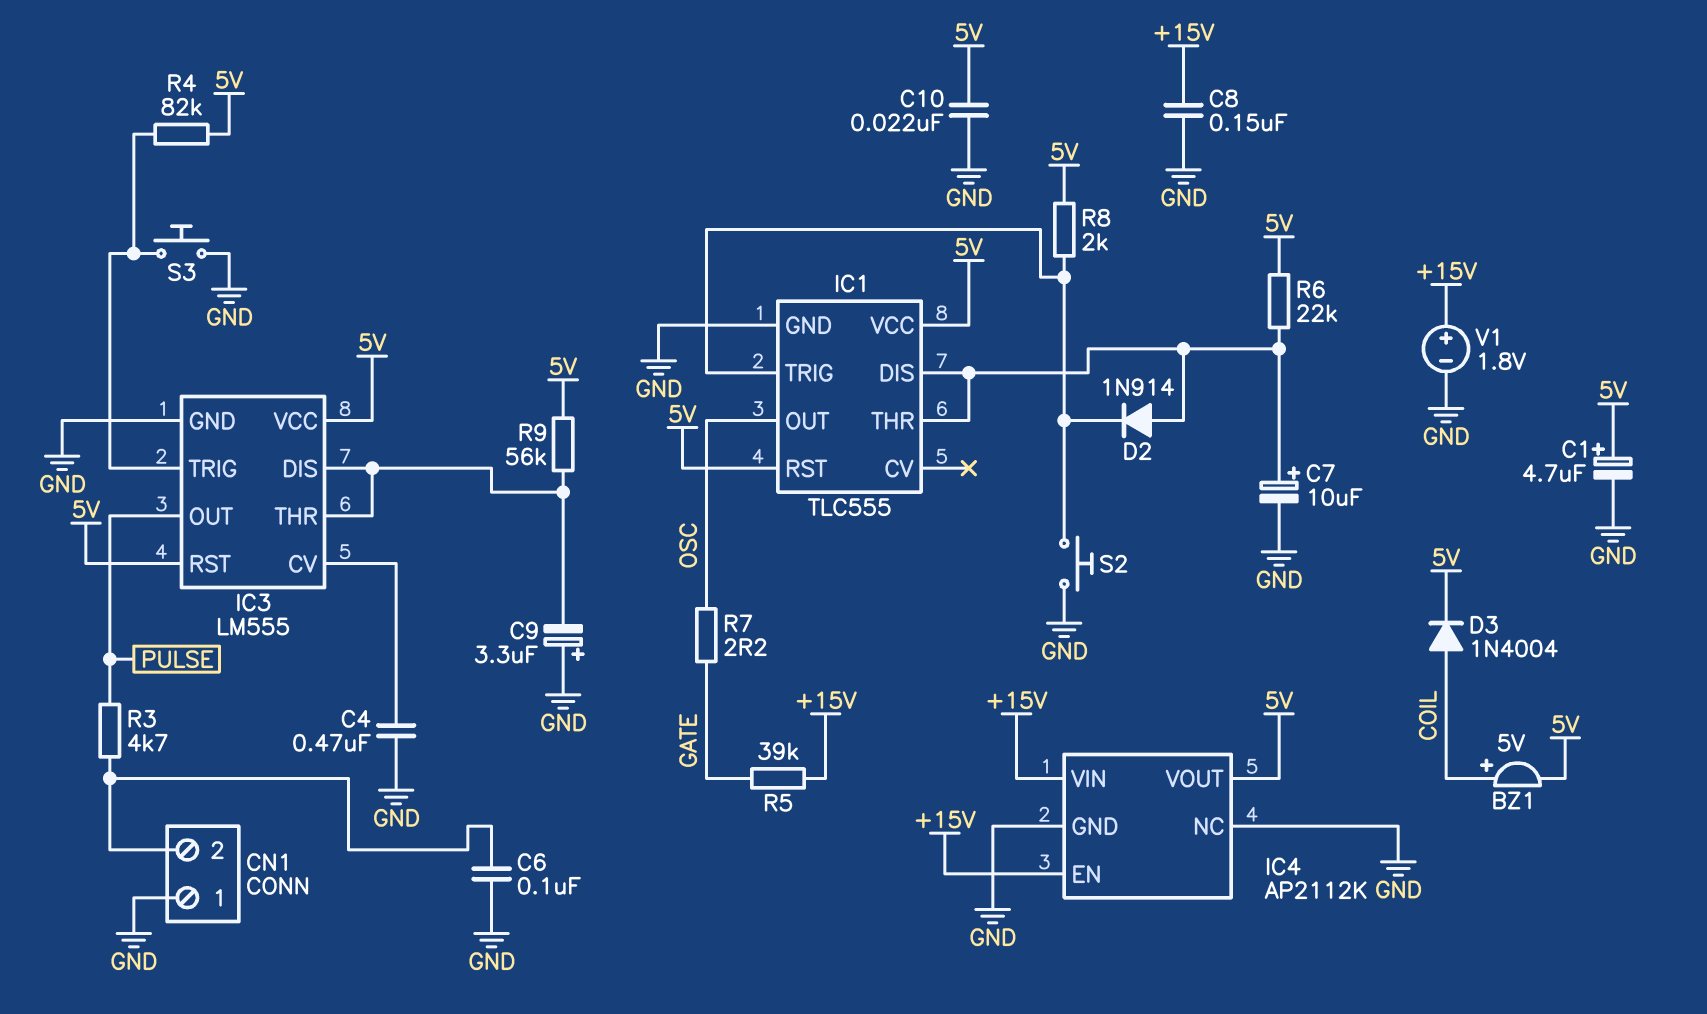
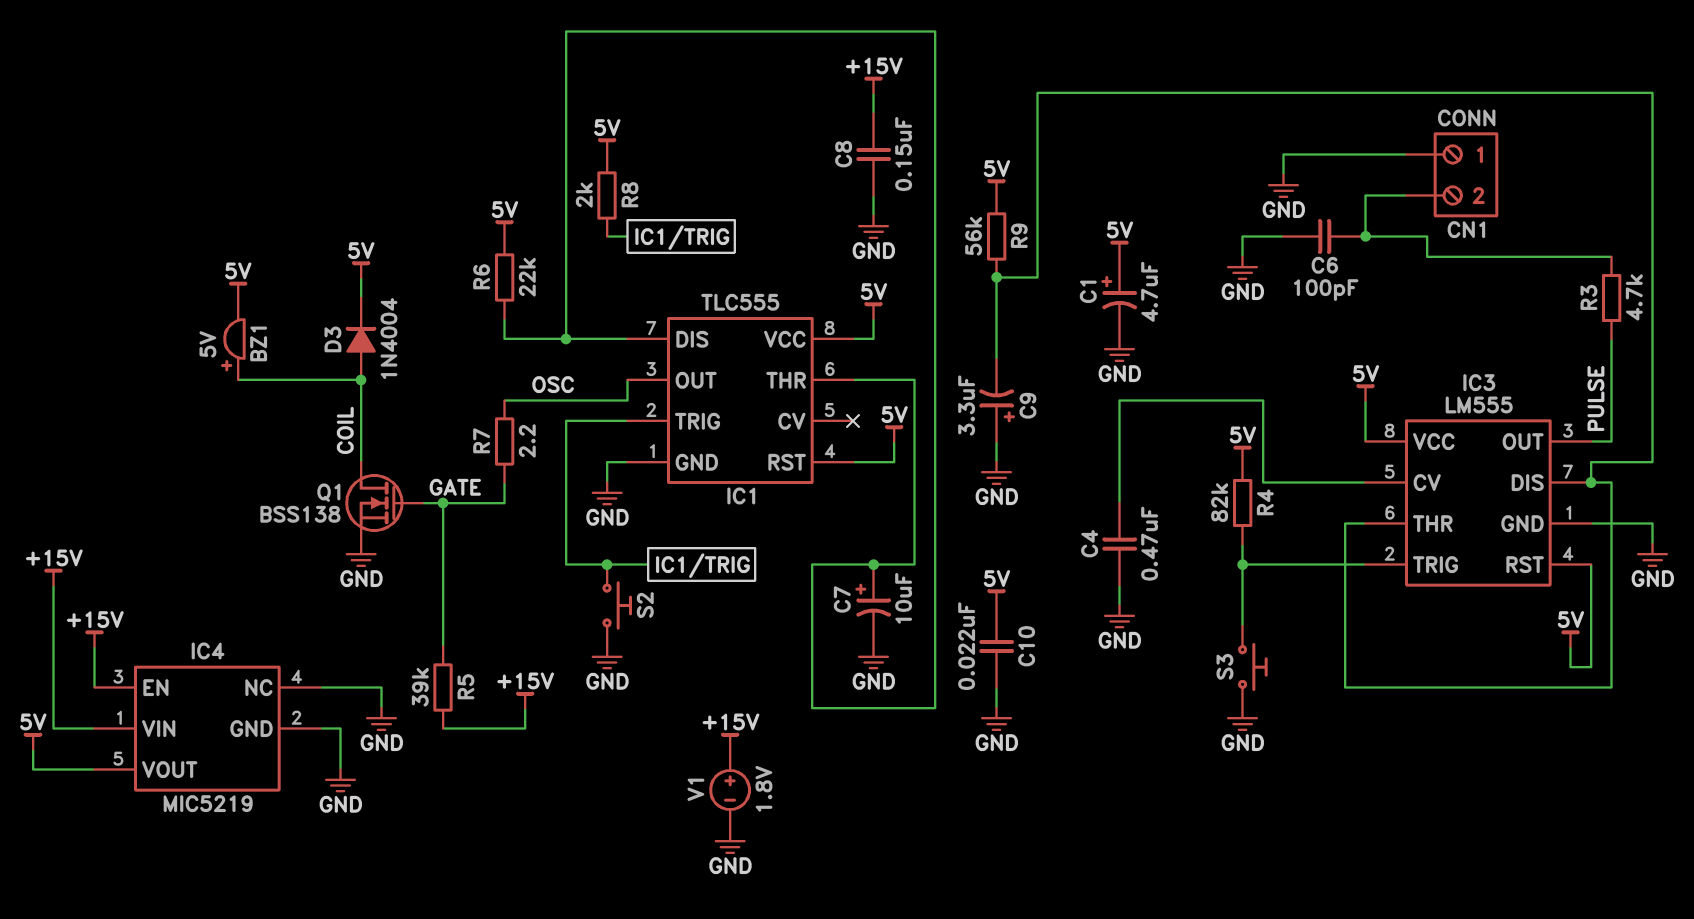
C6: 100nF (CN1/2, GND) -> 100pF (CN1/2, GND)
D2: diode 1N914 (A IC1/DIS, K IC1/TRIG) -> none
IC4: AP2112K -> MIC5219
Q1: none -> NMOS BSS138 (G GATE, D COIL, S GND)

